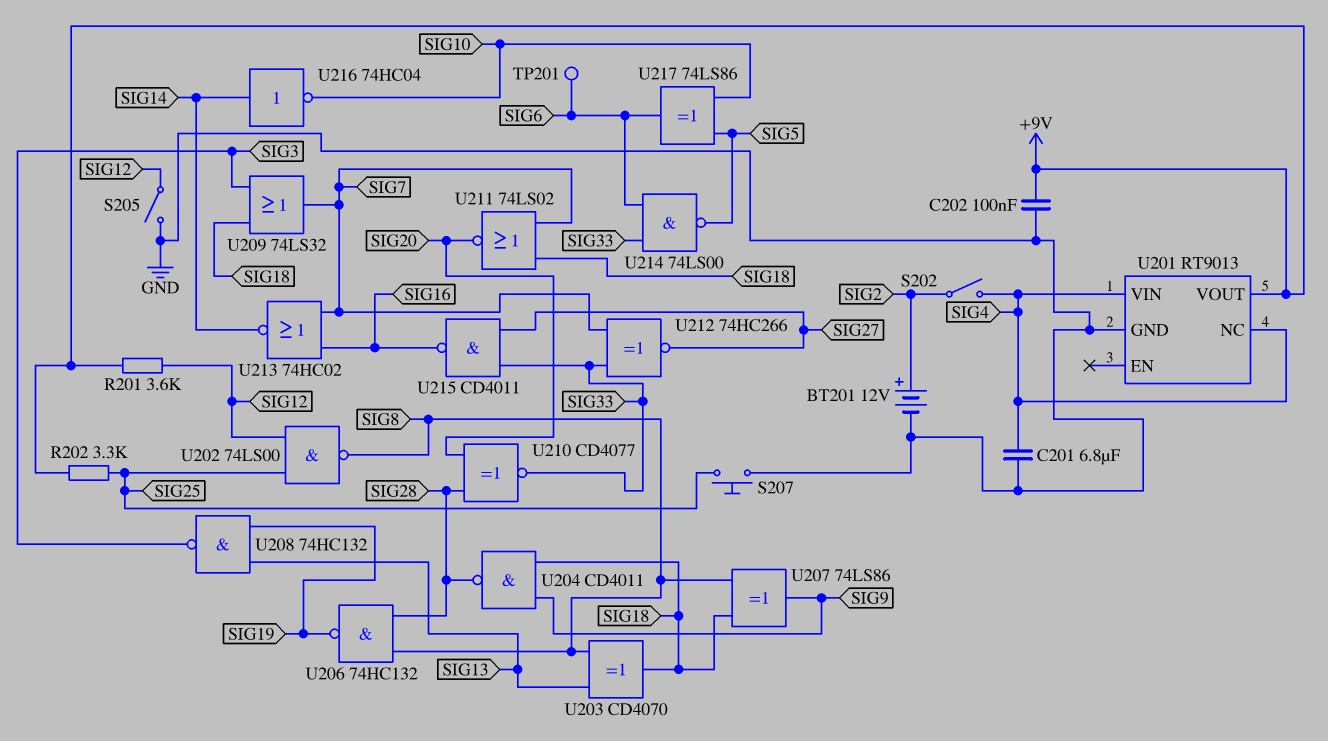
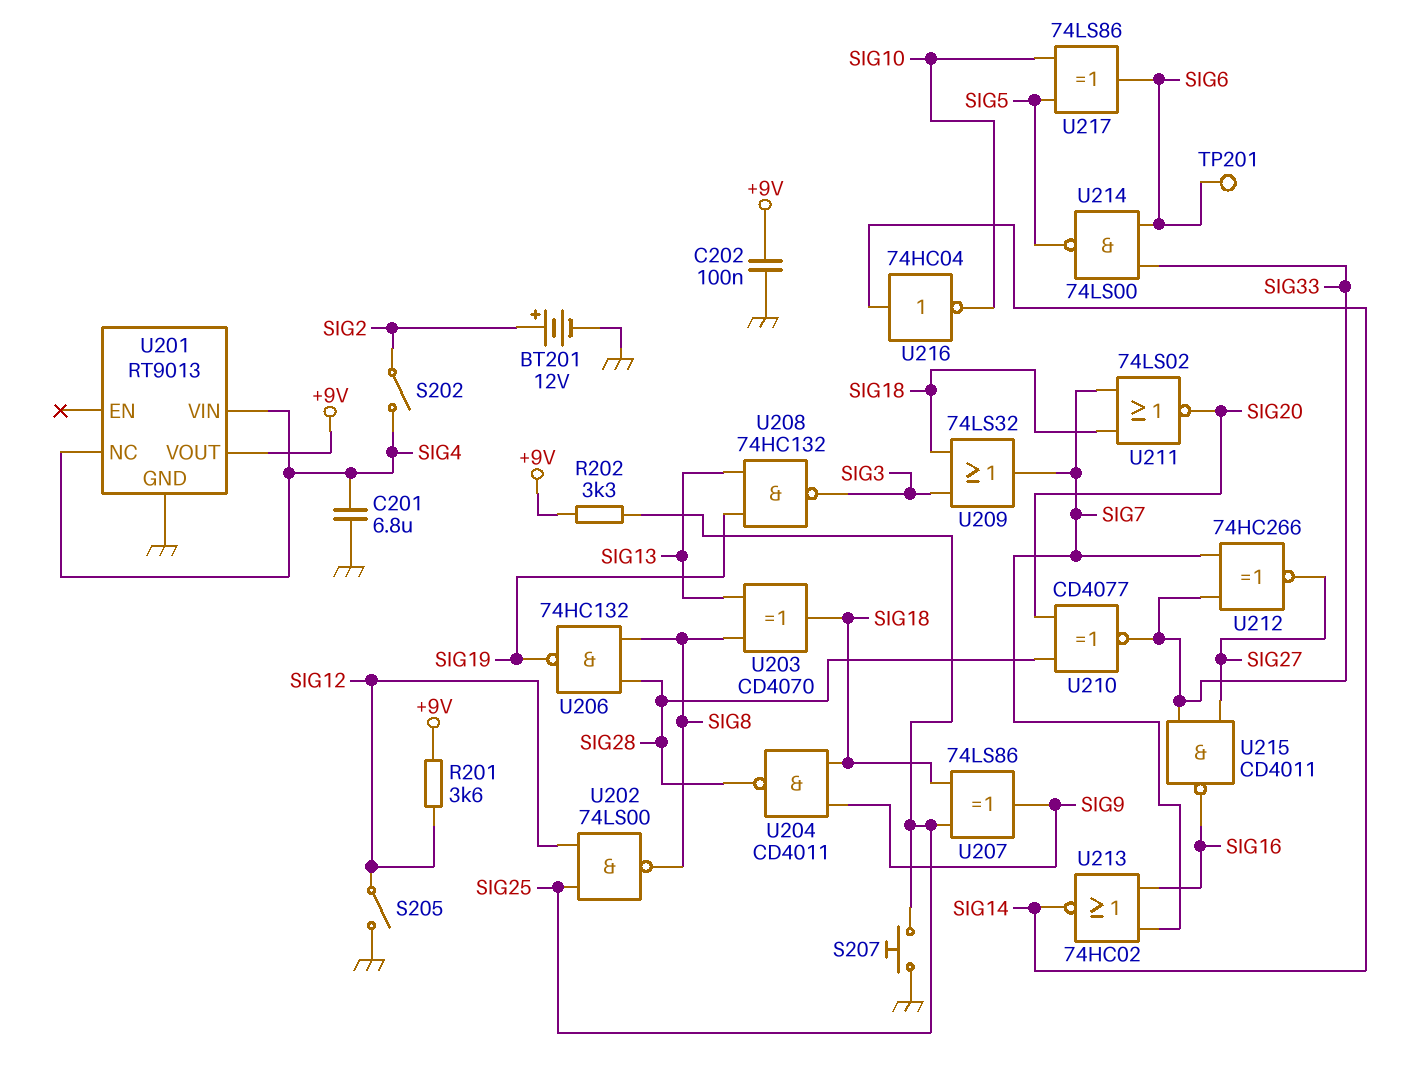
U207: XOR 74LS86 (in SIG8, in SIG18, out SIG9) -> XOR 74LS86 (in SIG18, in SIG25, out SIG9)

